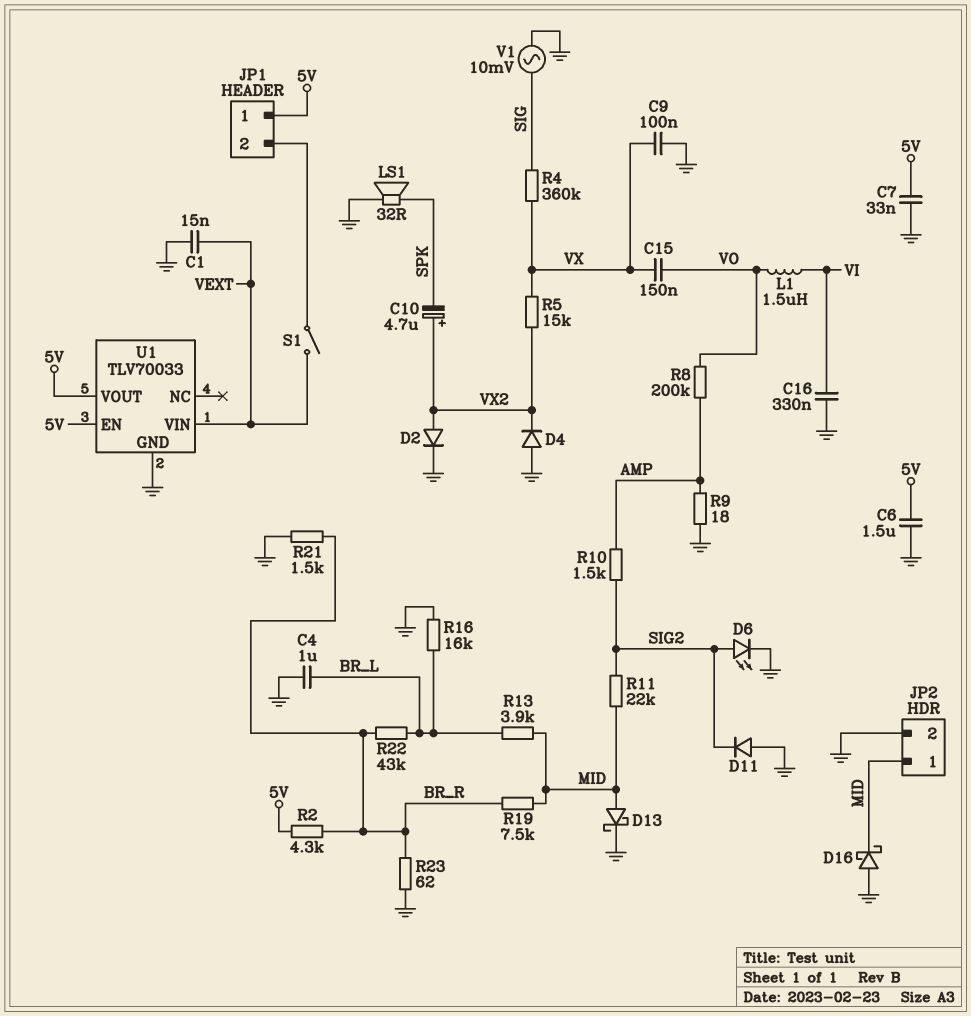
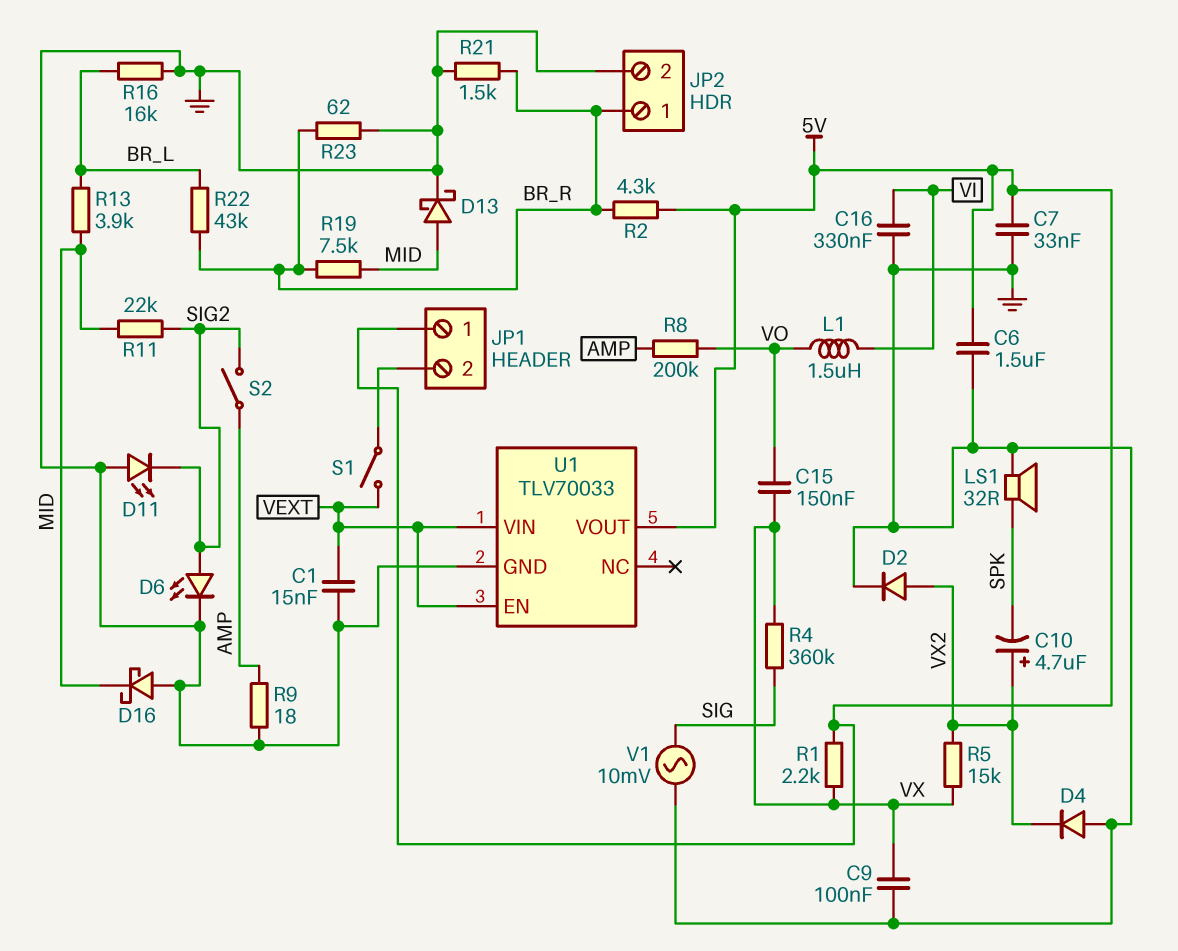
C4: 1uF (BR_L, GND) -> none
D11: diode (A GND, K SIG2) -> LED (A GND, K SIG2)
JP2 pin 1: MID -> BR_R
R1: none -> 2.2k (5V, VX)
R10: 1.5k (AMP, SIG2) -> none
S2: none -> switch (AMP, SIG2)
U1 pin EN: 5V -> VEXT

